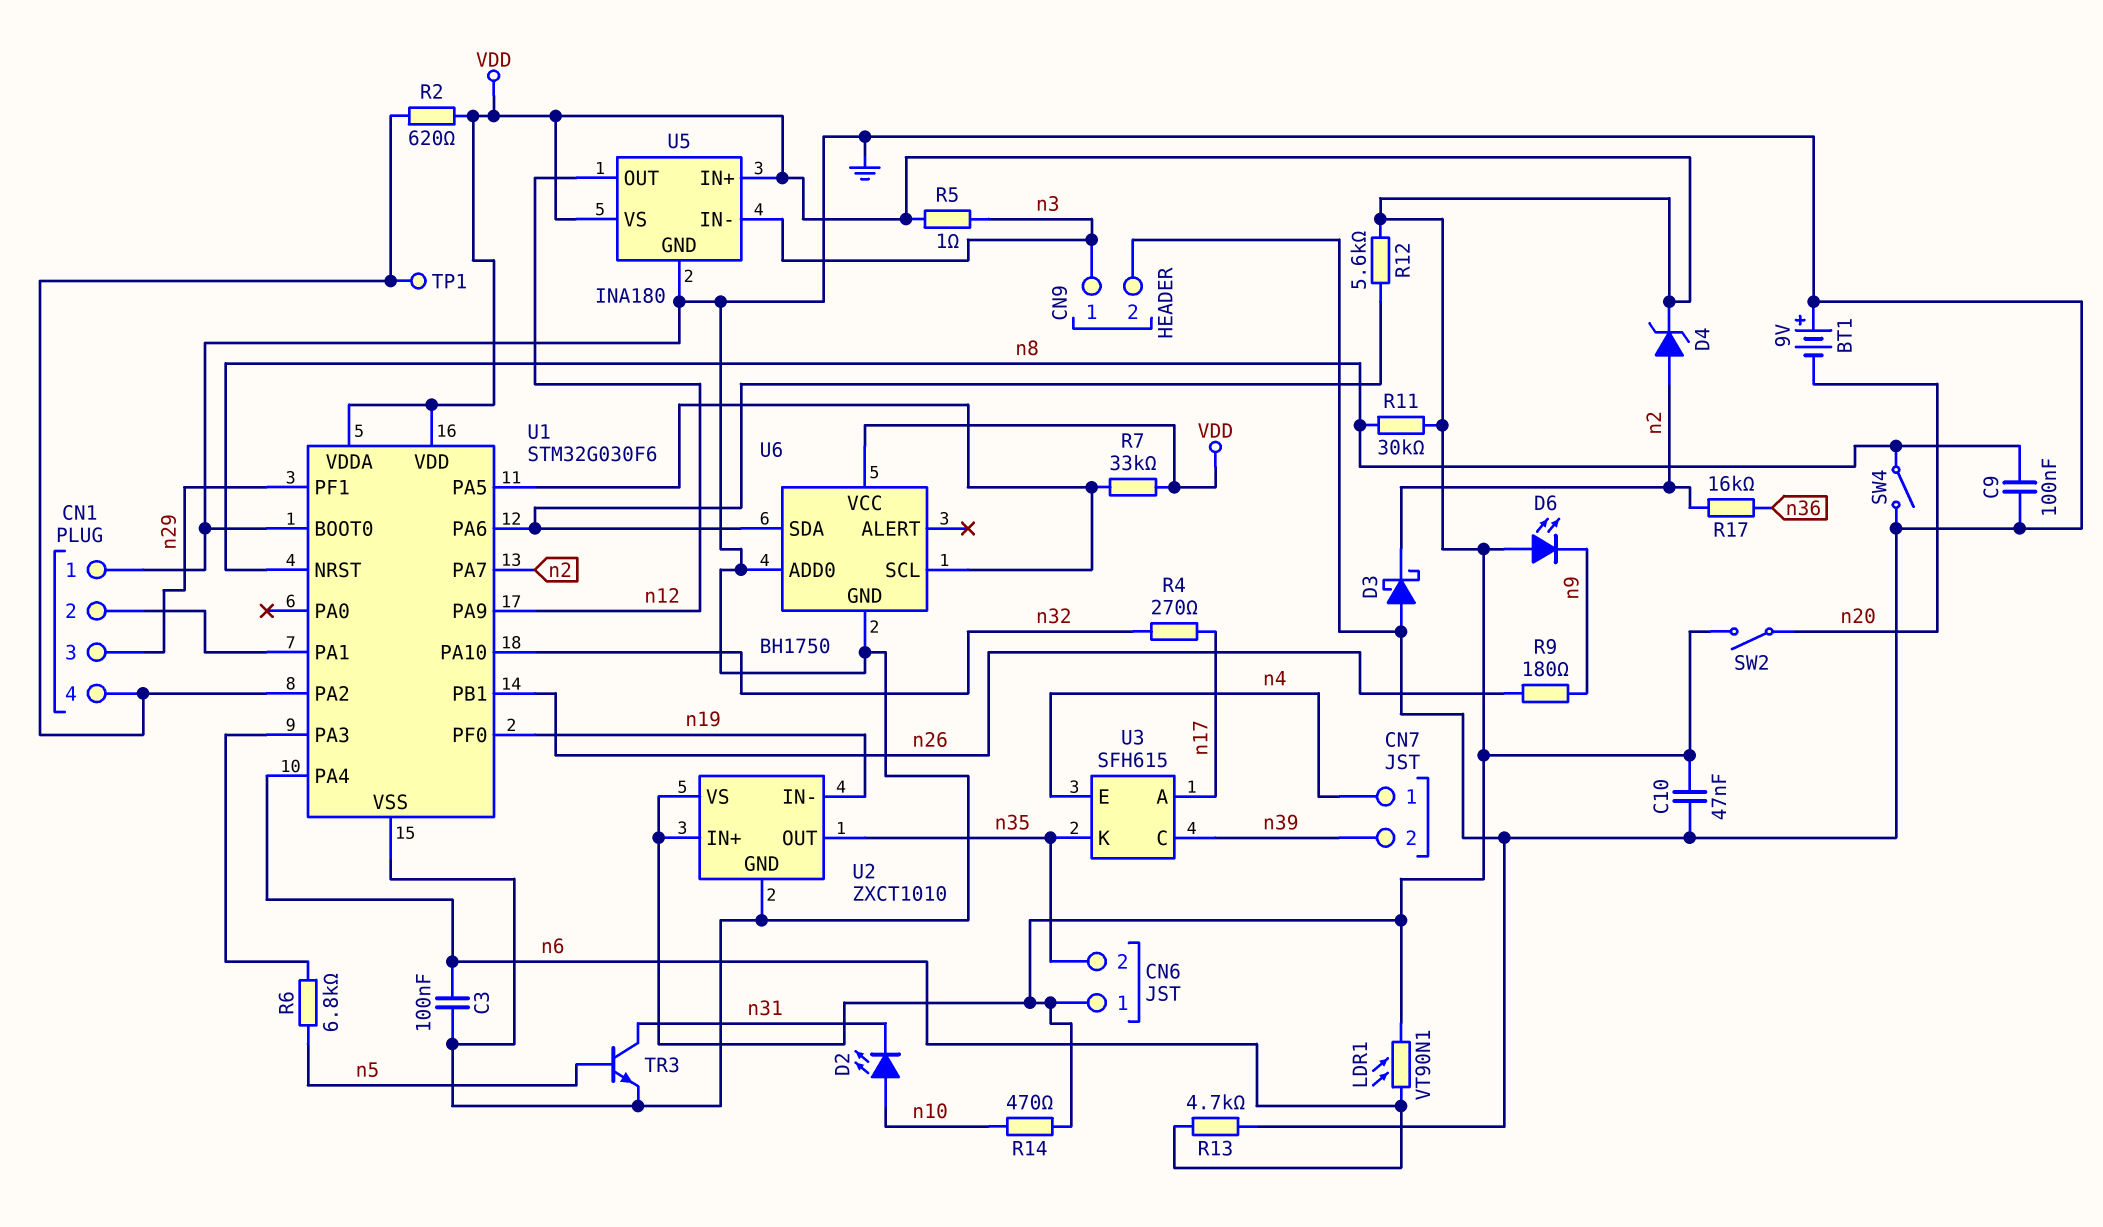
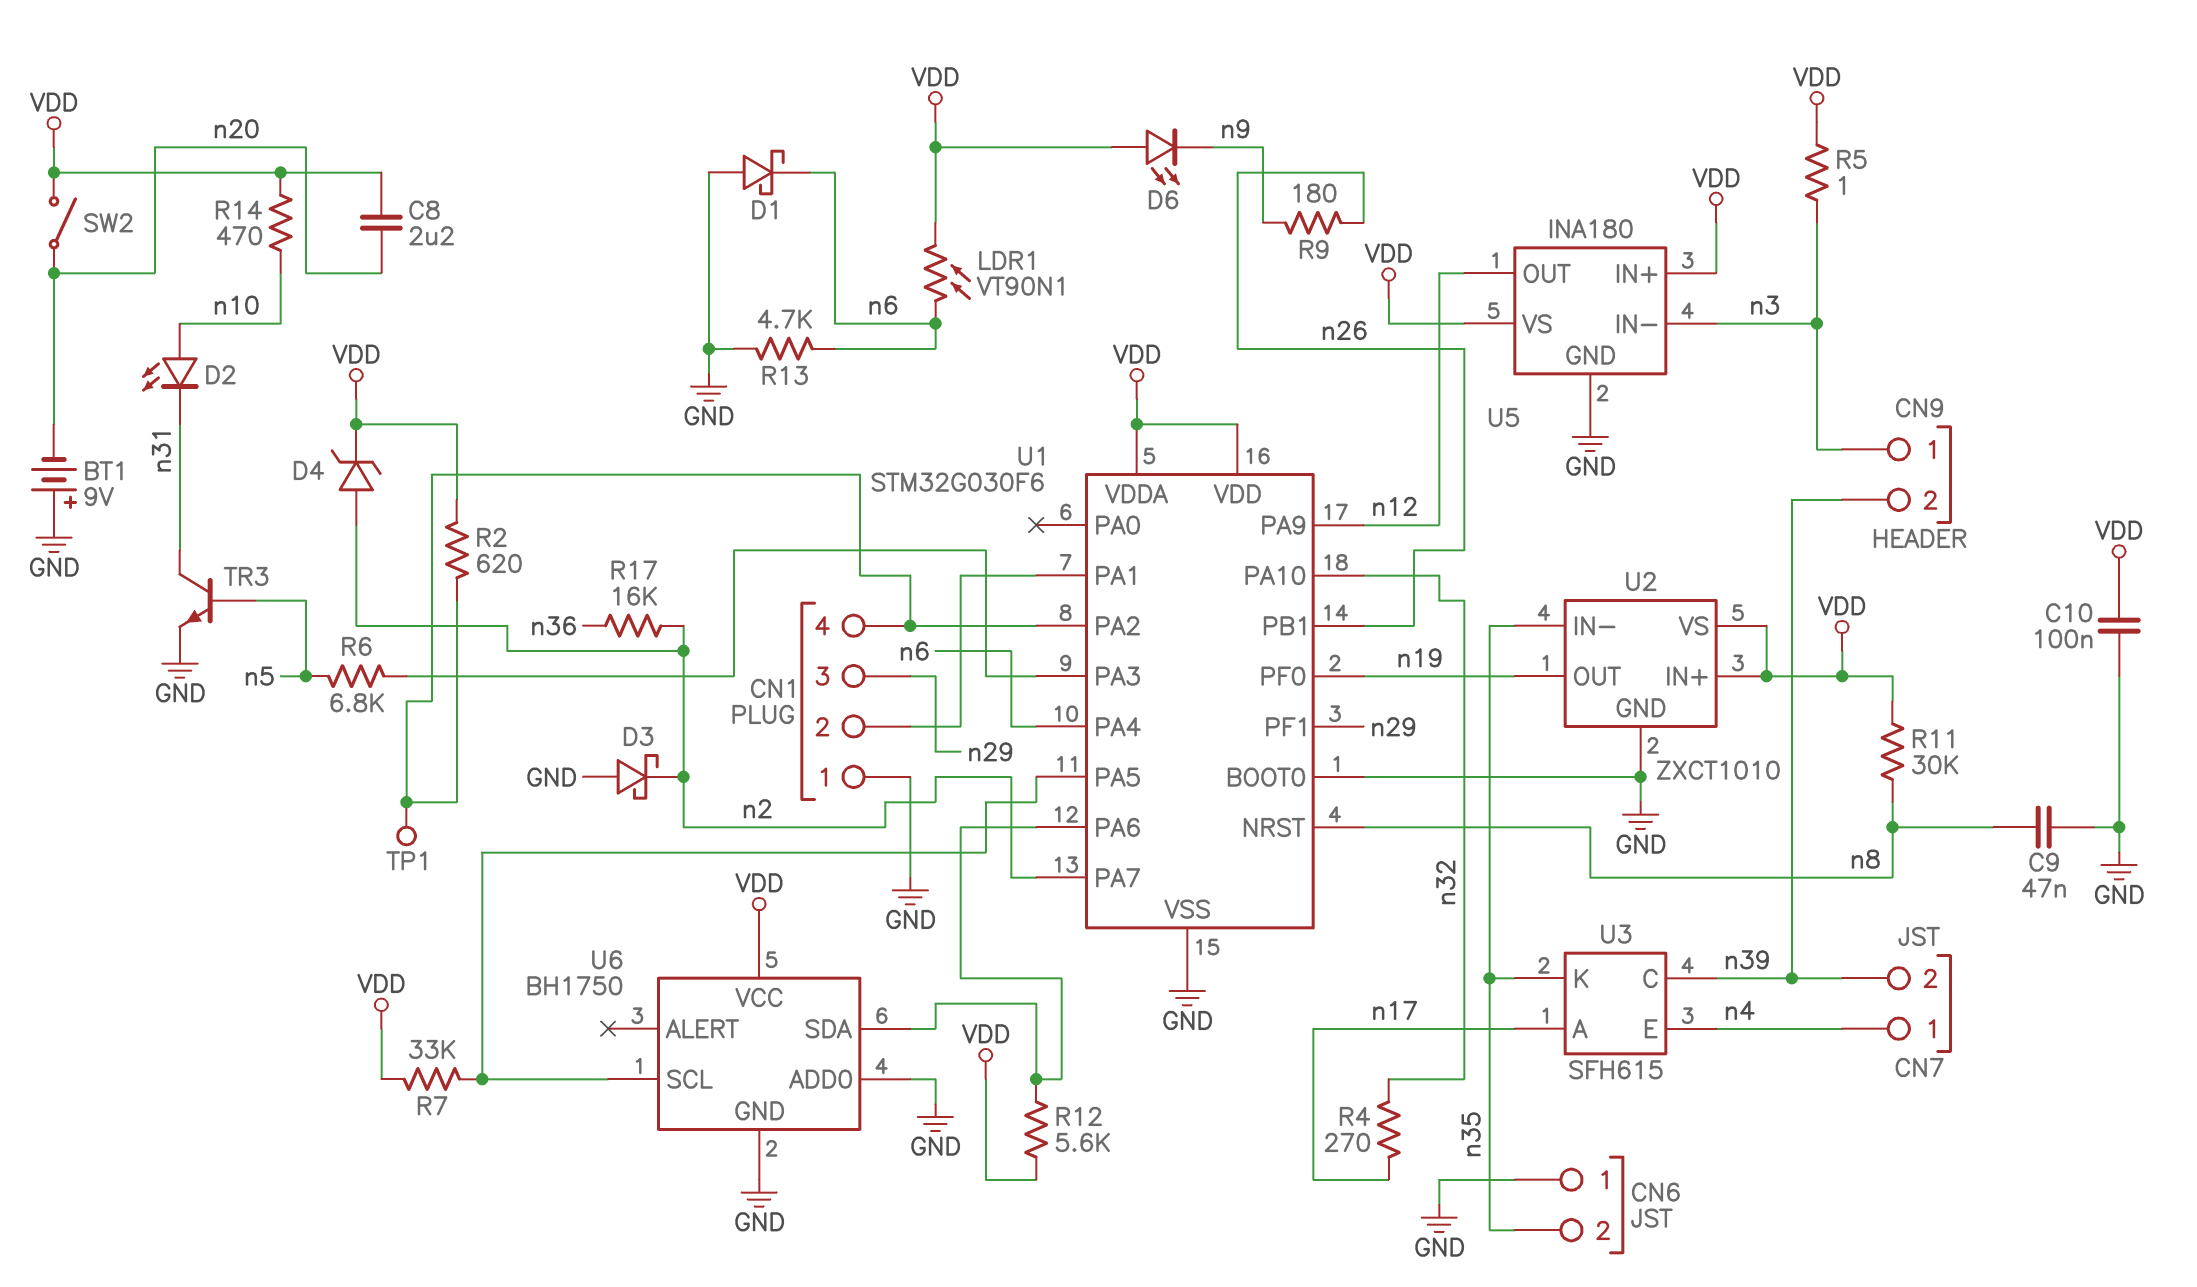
C3: 100nF (GND, n6) -> none
C8: none -> 2.2uF (VDD, n20)
C9: 100nF (GND, n8) -> 47nF (GND, n8)
C10: 47nF (GND, VDD) -> 100nF (GND, VDD)
CN6 pin 1: VDD -> GND
CN9 pin 2: GND -> n39
D1: none -> schottky (A GND, K n6)
SW4: switch (GND, n8) -> none
U2 pin IN-: n19 -> n35
U2 pin OUT: n35 -> n19

